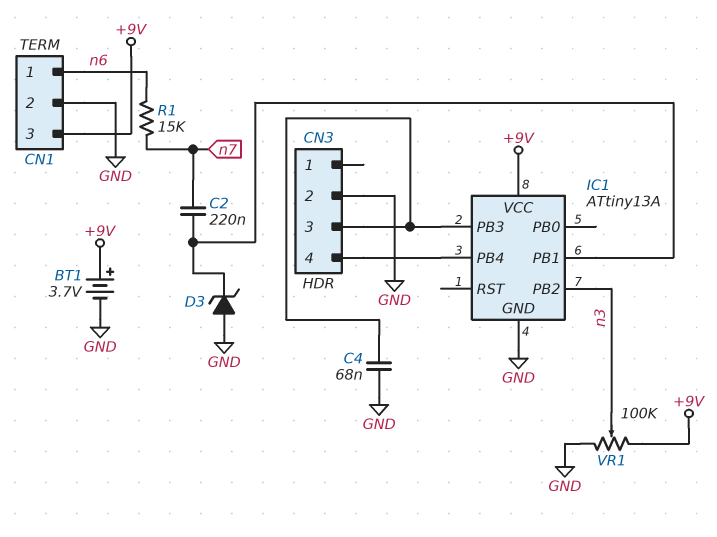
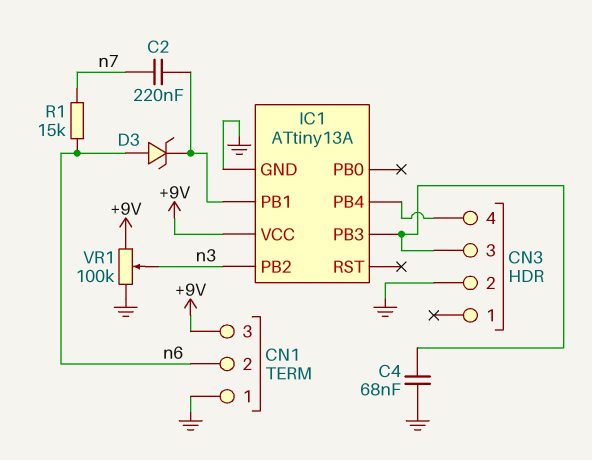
BT1: 3.7V (plus +9V, minus GND) -> none
CN1 pin 1: n6 -> GND
CN1 pin 2: GND -> n6
D3: zener (A GND, K IC1/PB1) -> zener (A n6, K IC1/PB1)

